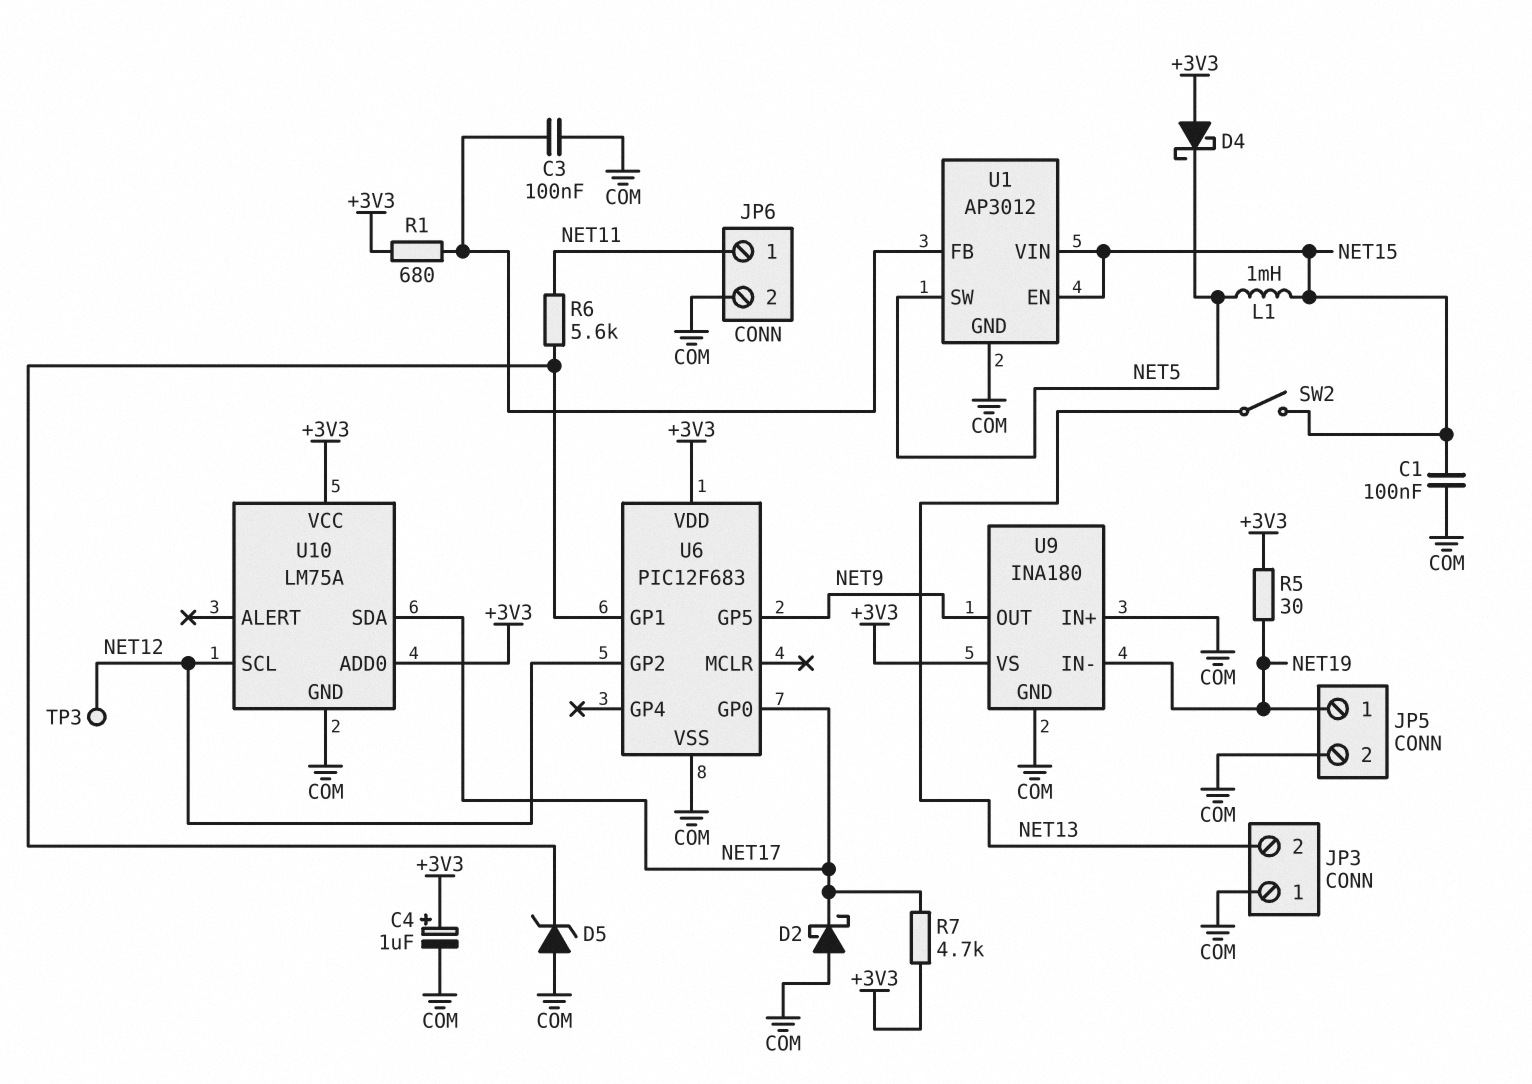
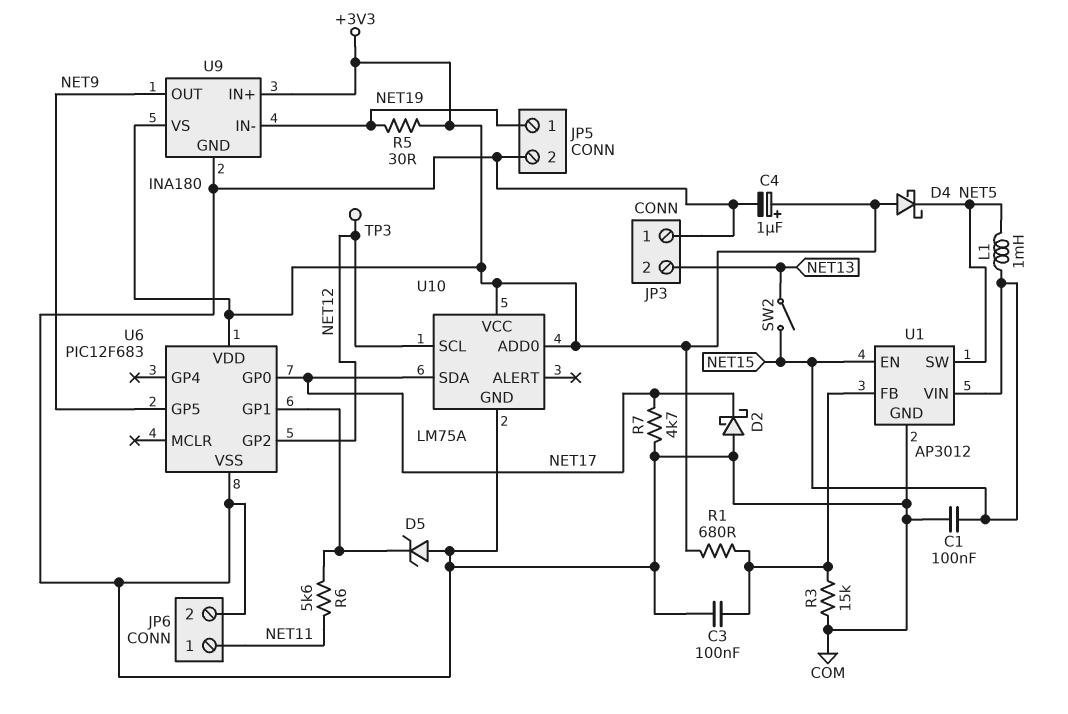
R3: none -> 15k (COM, U1/FB)
R7: 4.7k (+3V3, NET17) -> 4.7k (COM, NET17)
U9 pin IN+: COM -> +3V3

